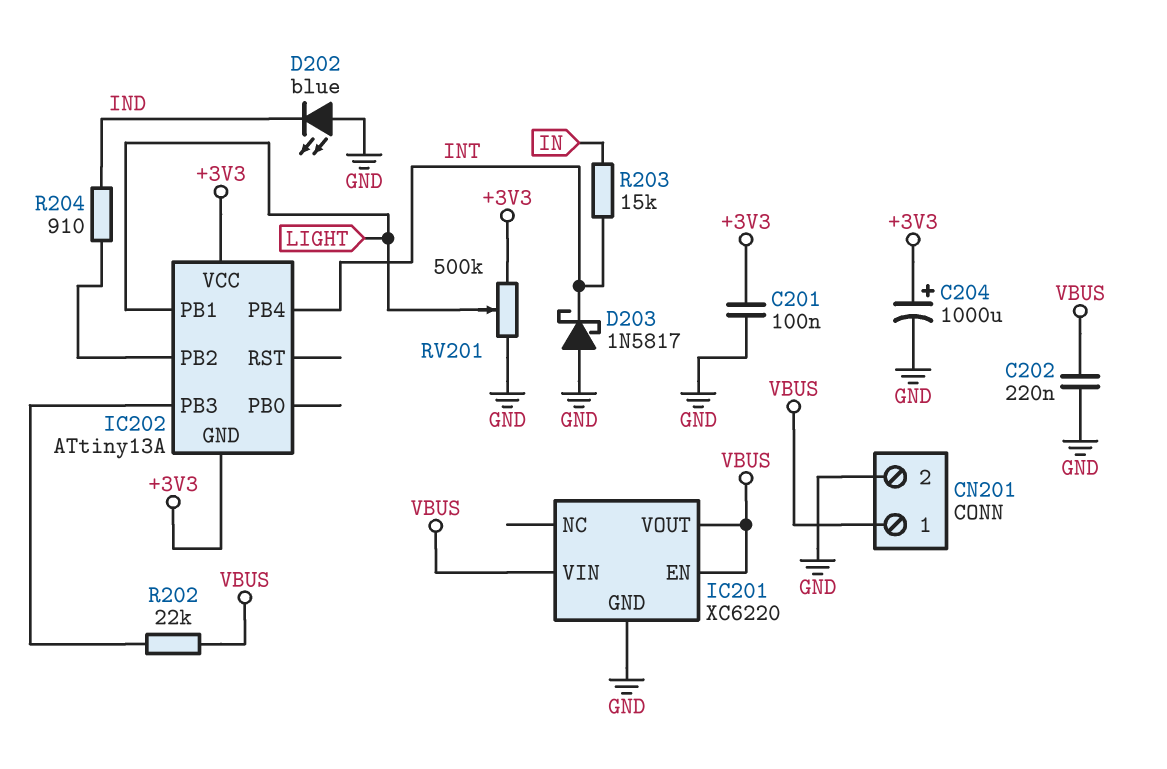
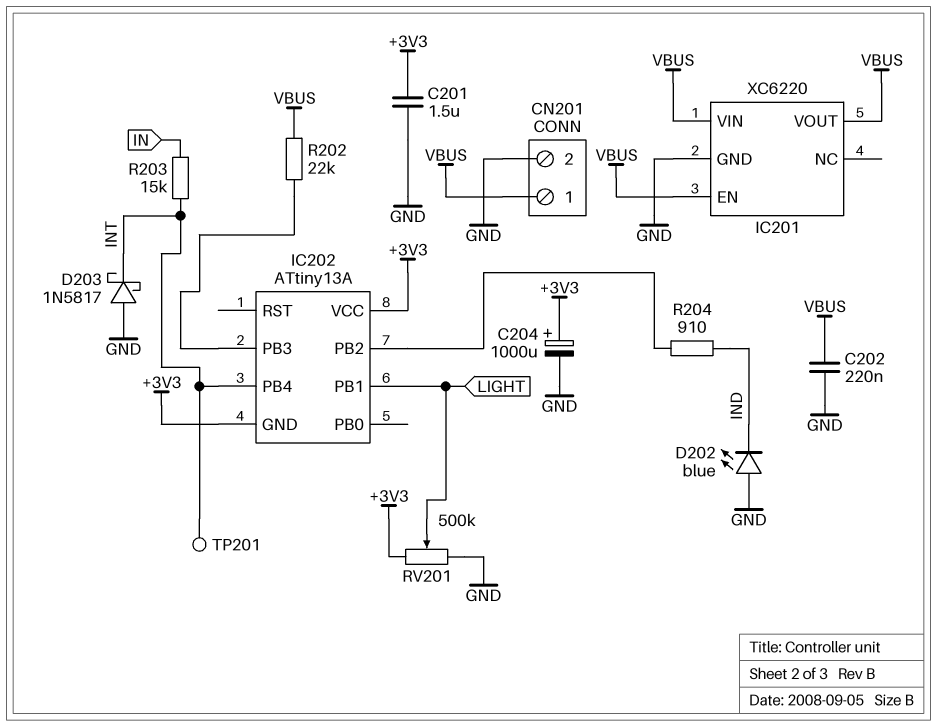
C201: 100nF (+3V3, GND) -> 1.5uF (+3V3, GND)
TP201: none -> test point (INT)

